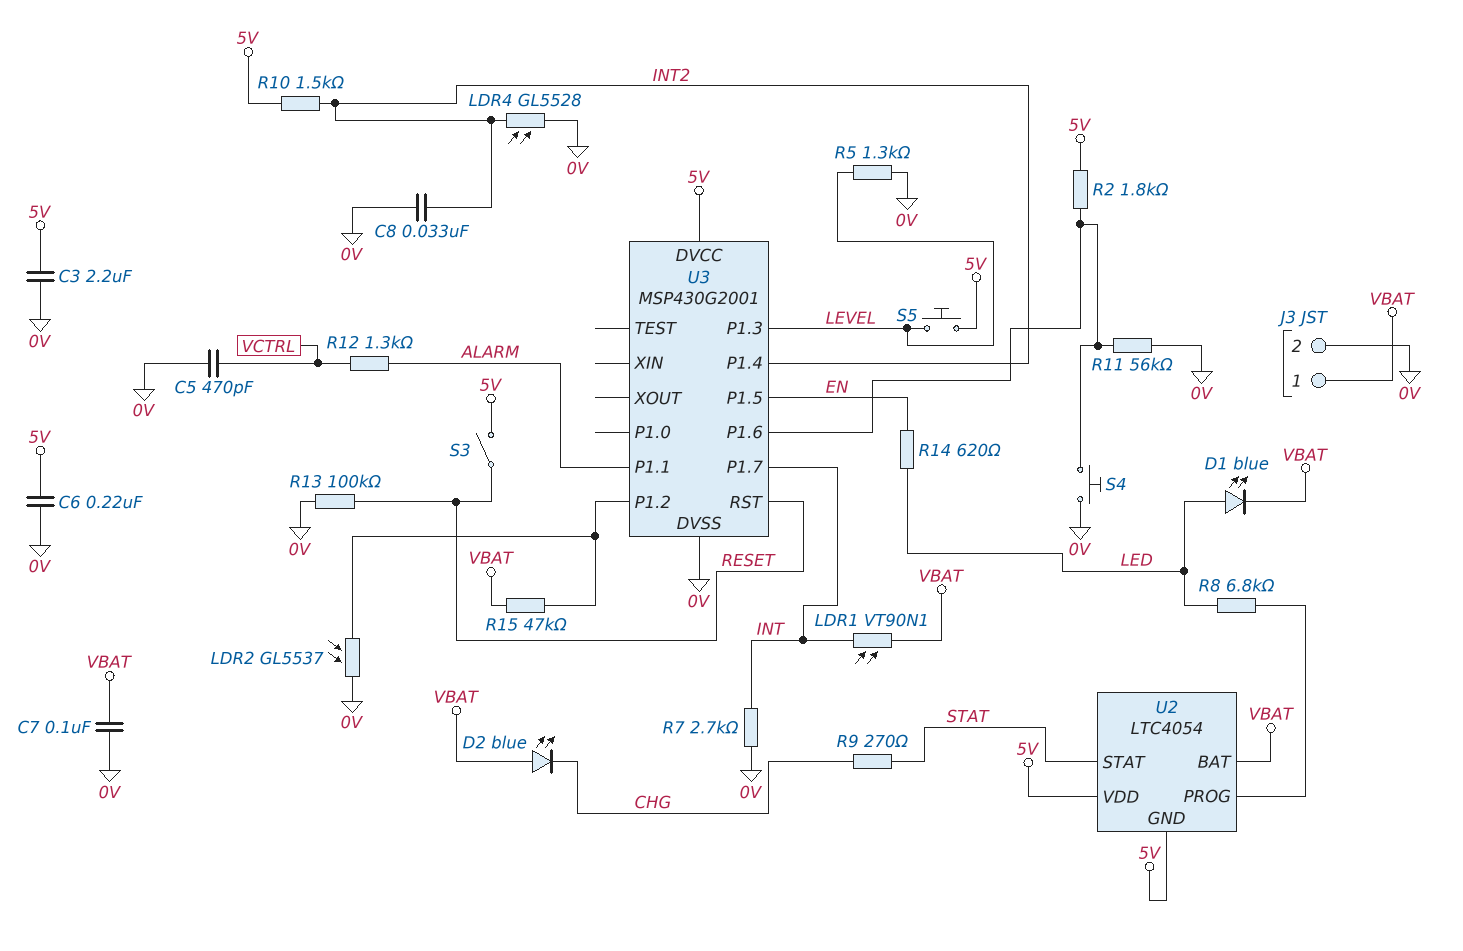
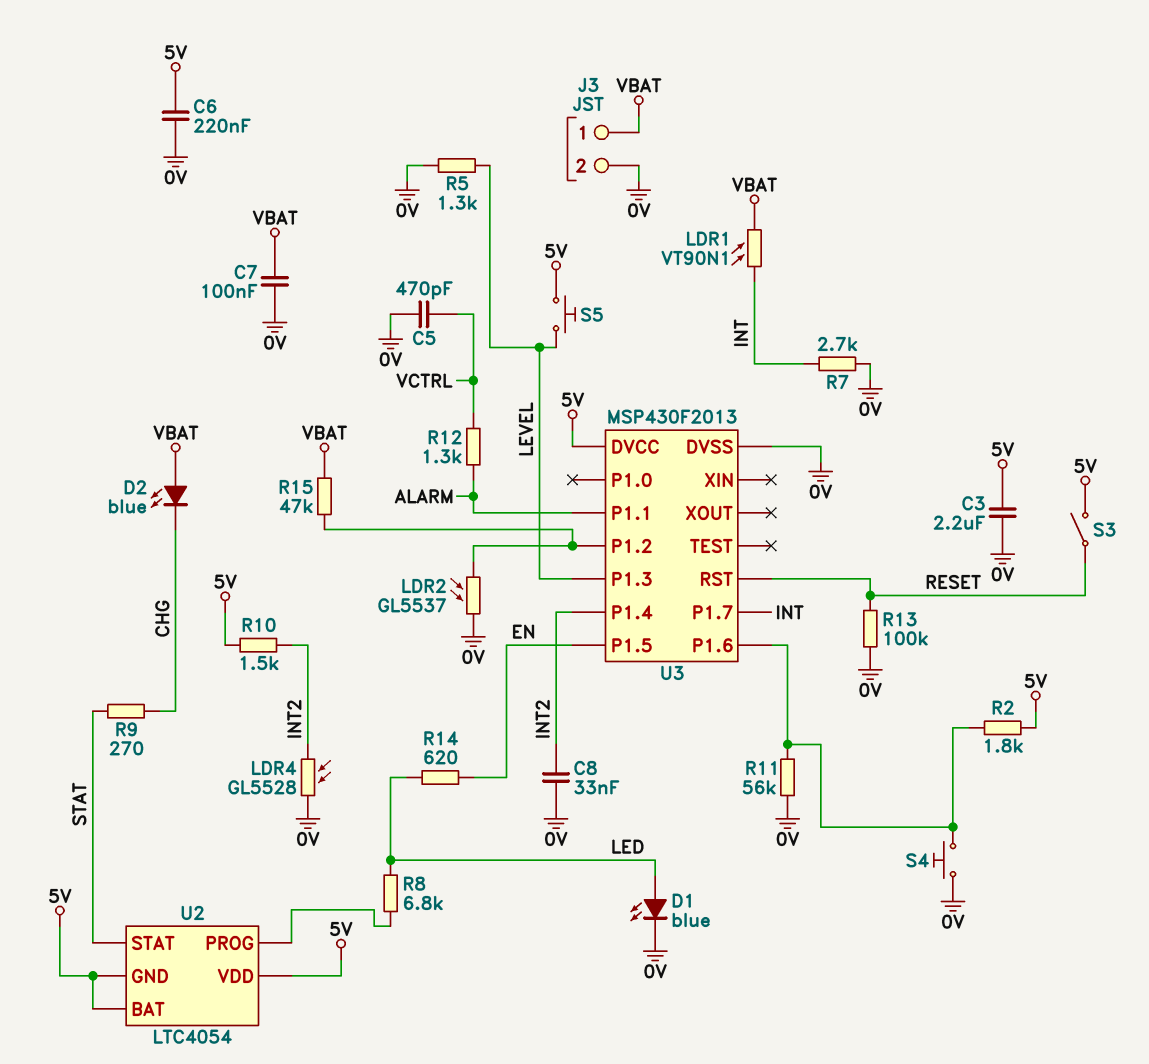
D1: LED blue (A LED, K VBAT) -> LED blue (A LED, K 0V)
U2 pin BAT: VBAT -> 5V
U3: MSP430G2001 -> MSP430F2013

